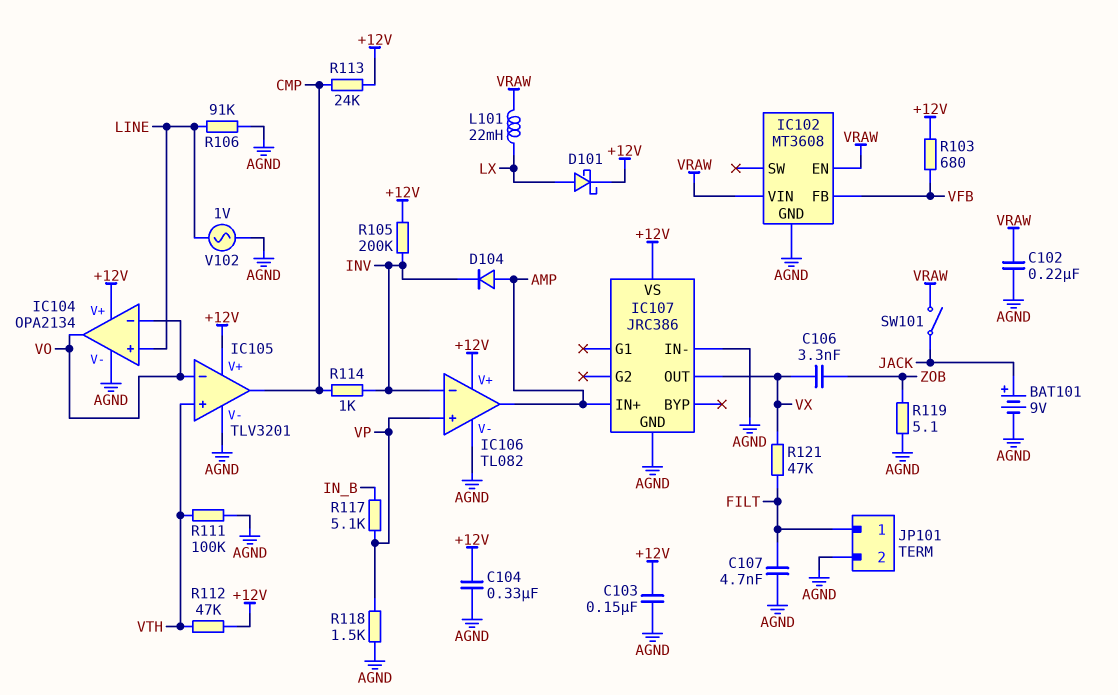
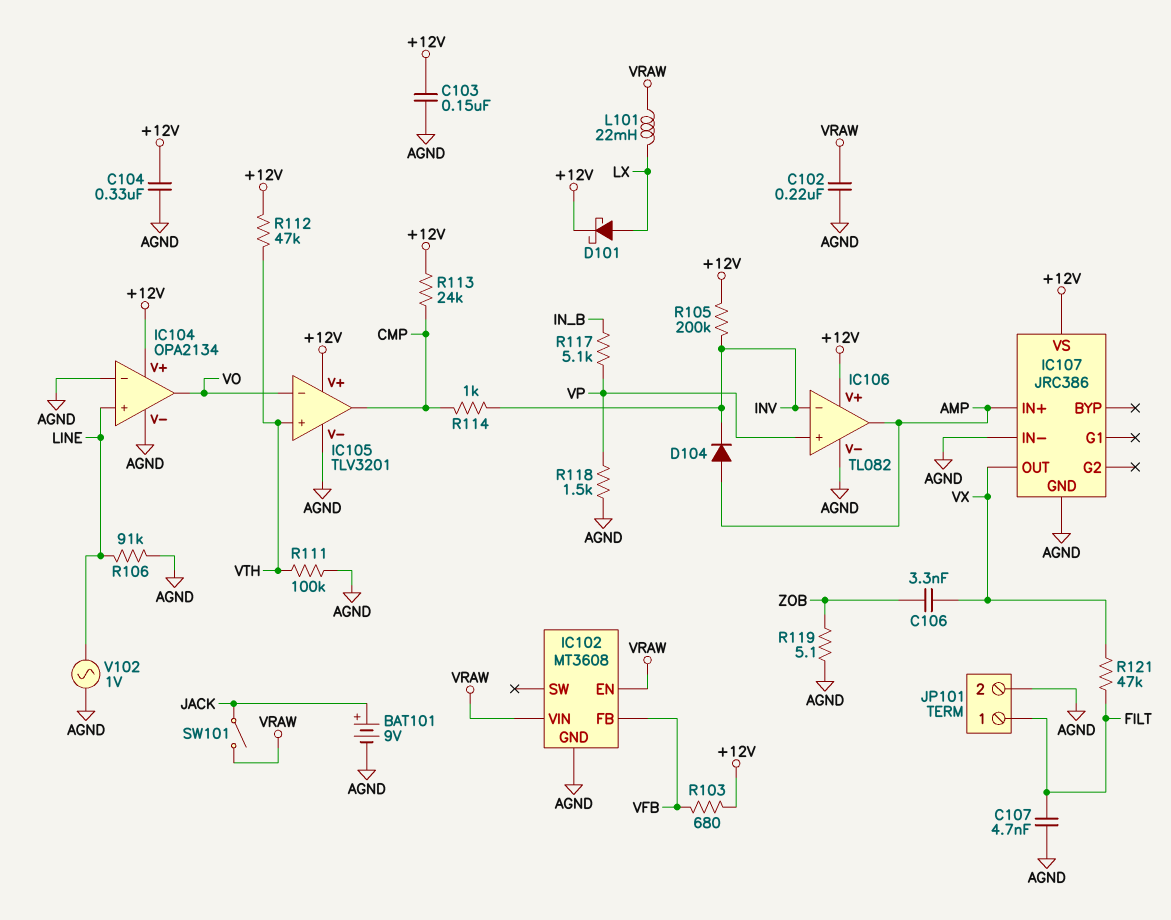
IC104 pin in-: VO -> AGND

